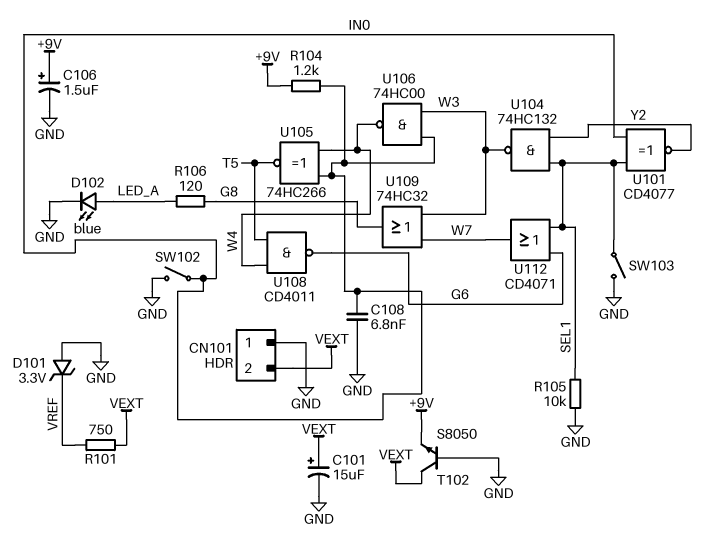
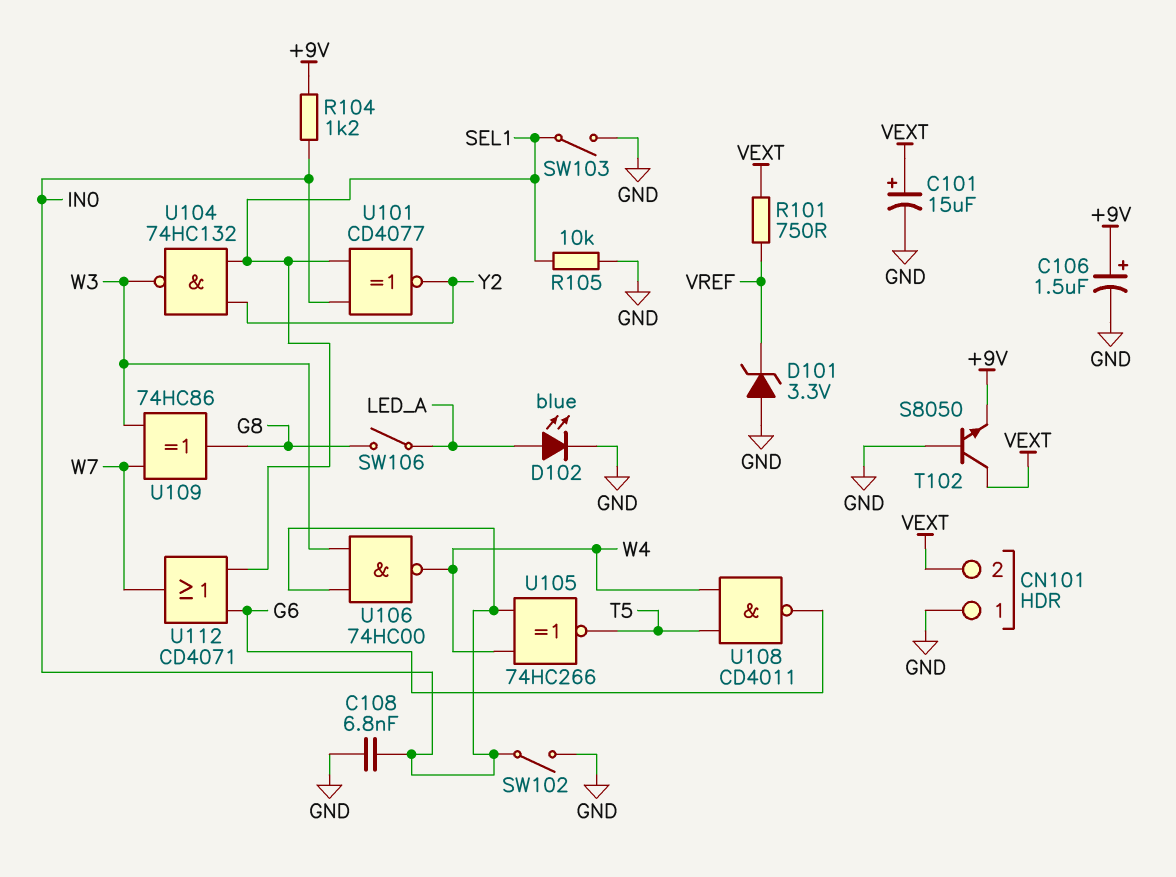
R106: 120 (G8, LED_A) -> none
SW106: none -> switch (G8, LED_A)
U109: OR 74HC32 (in W3, in W7, out G8) -> XOR 74HC86 (in W3, in W7, out G8)

